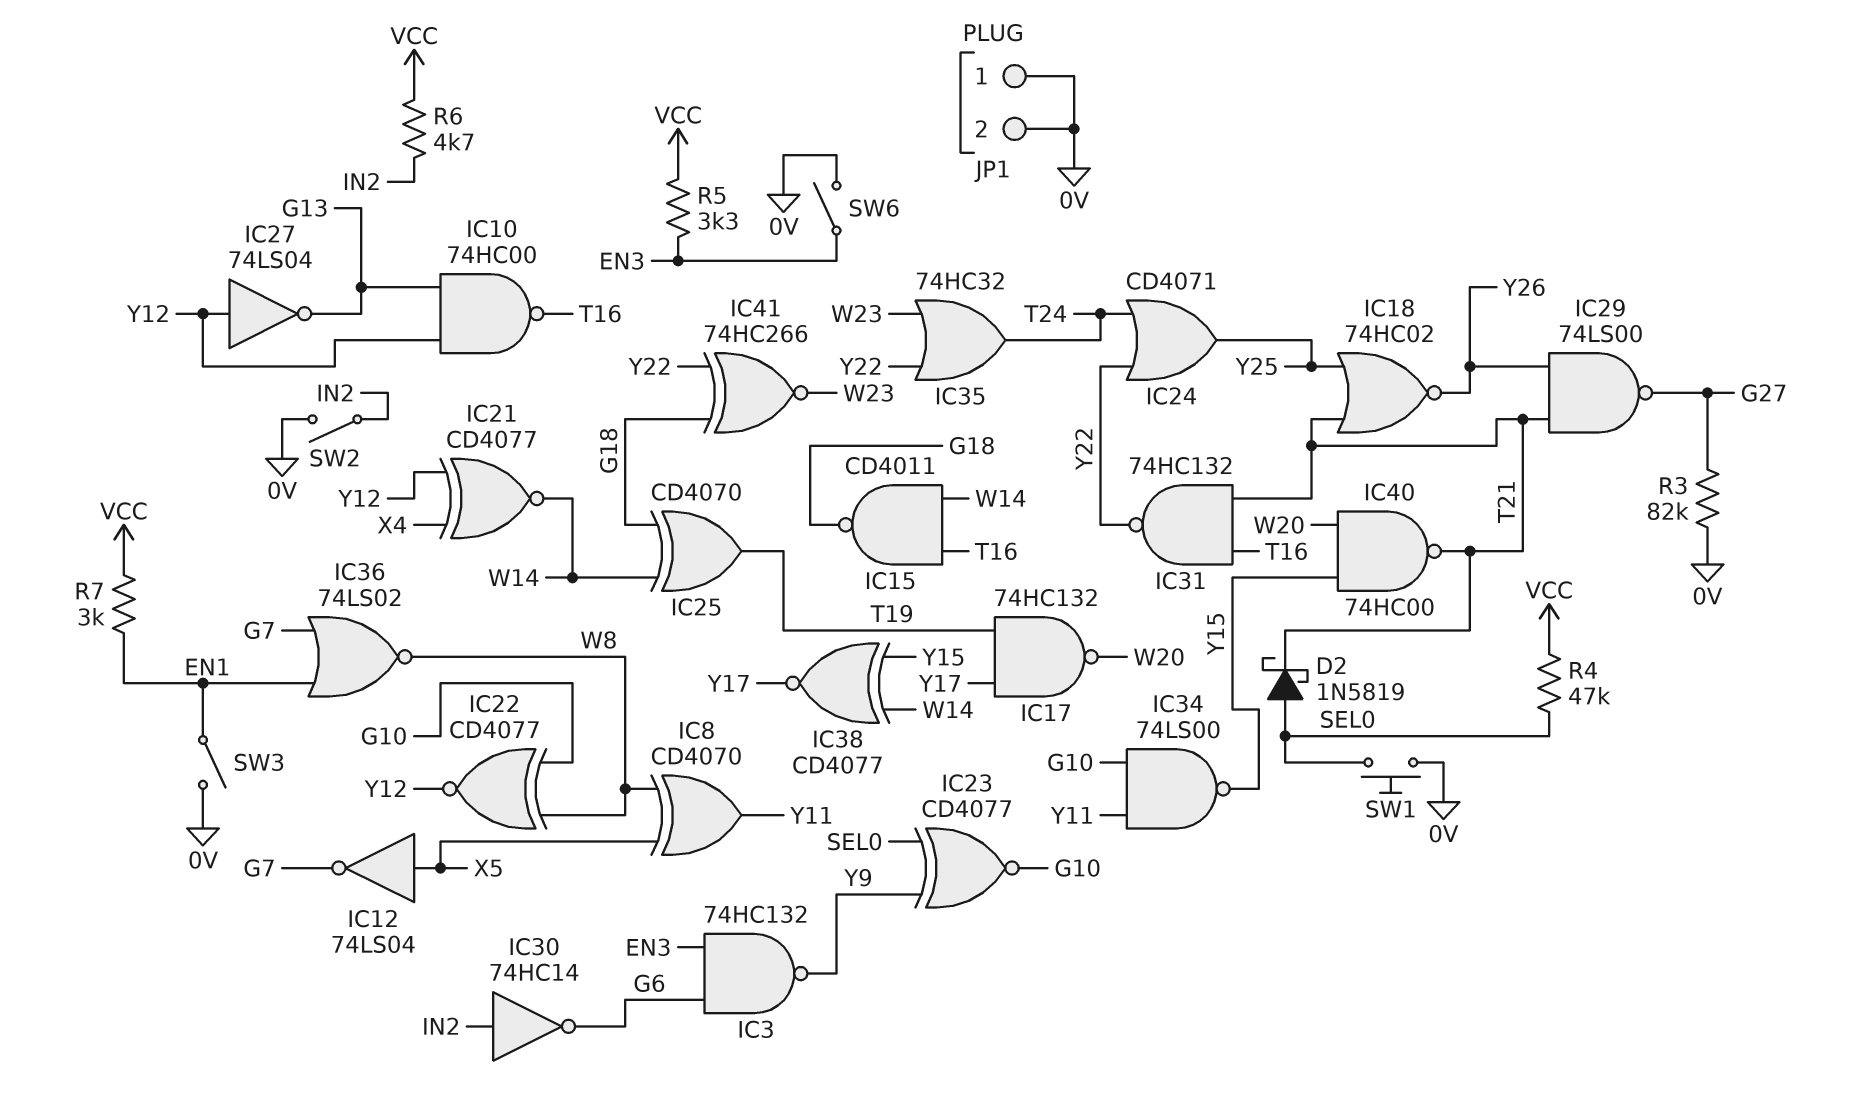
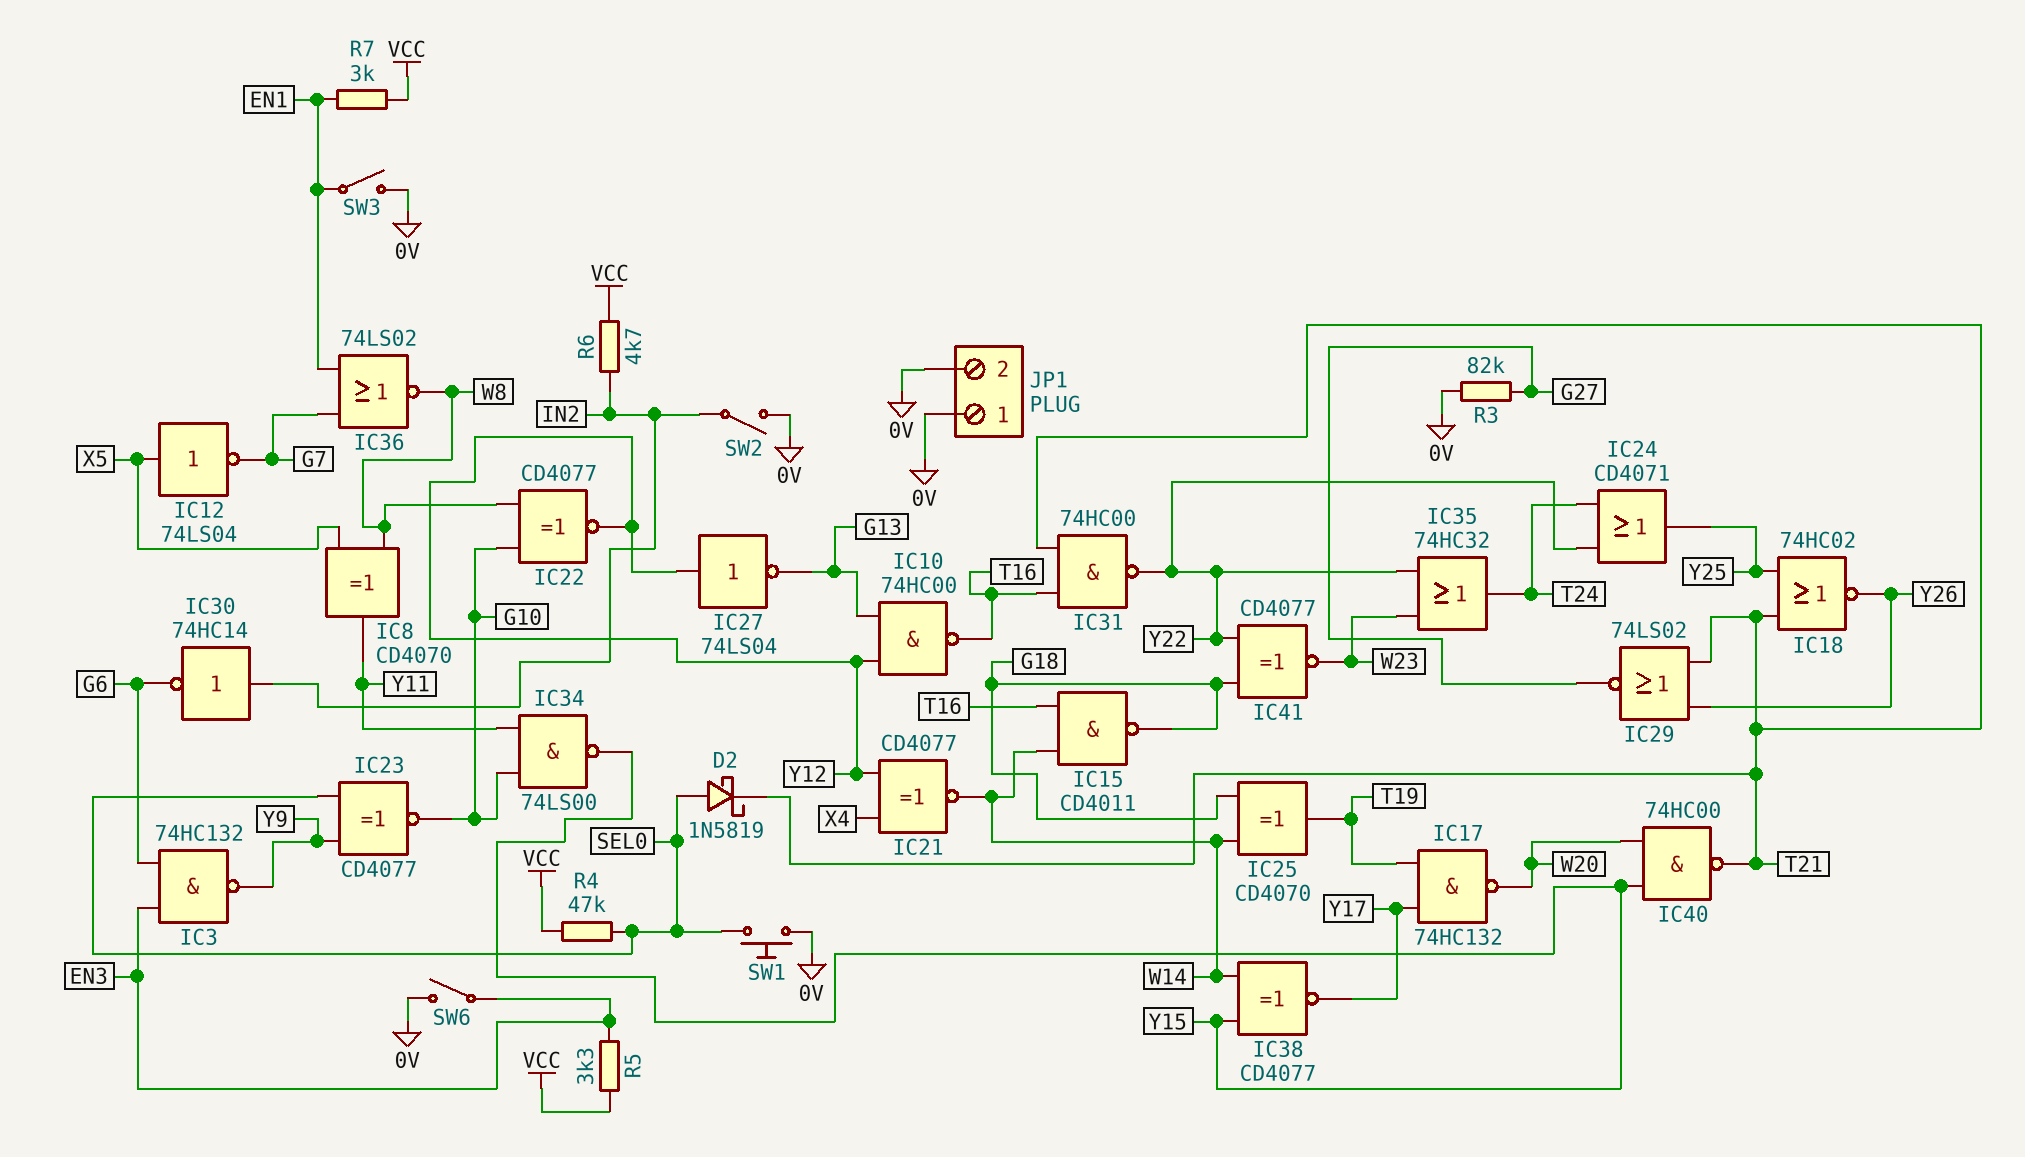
IC29: NAND 74LS00 (in T21, in Y26, out G27) -> NOR 74LS02 (in T21, in Y26, out G27)
IC31: NAND 74HC132 (in T16, in T21, out Y22) -> NAND 74HC00 (in T16, in T21, out Y22)
IC41: XNOR 74HC266 (in G18, in Y22, out W23) -> XNOR CD4077 (in G18, in Y22, out W23)

